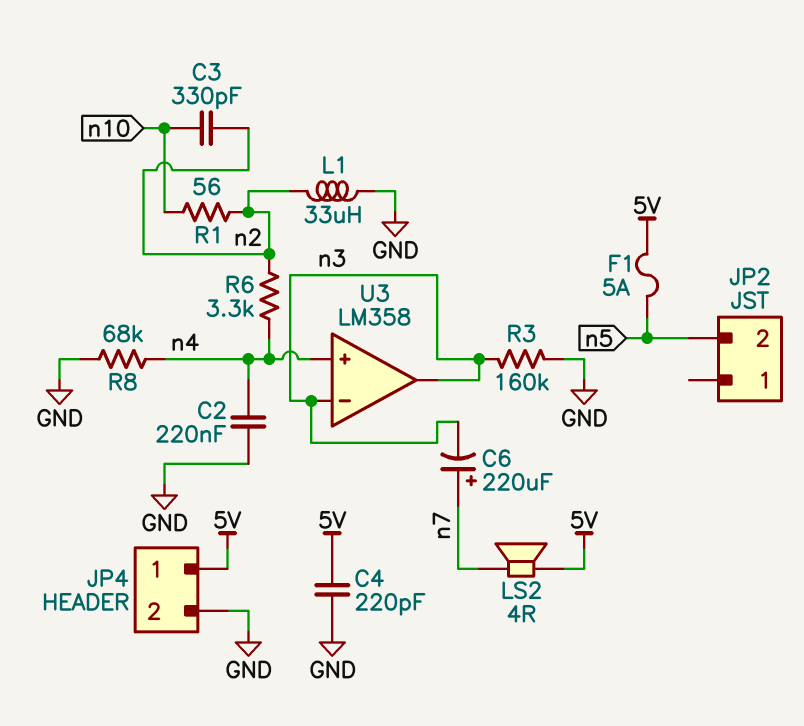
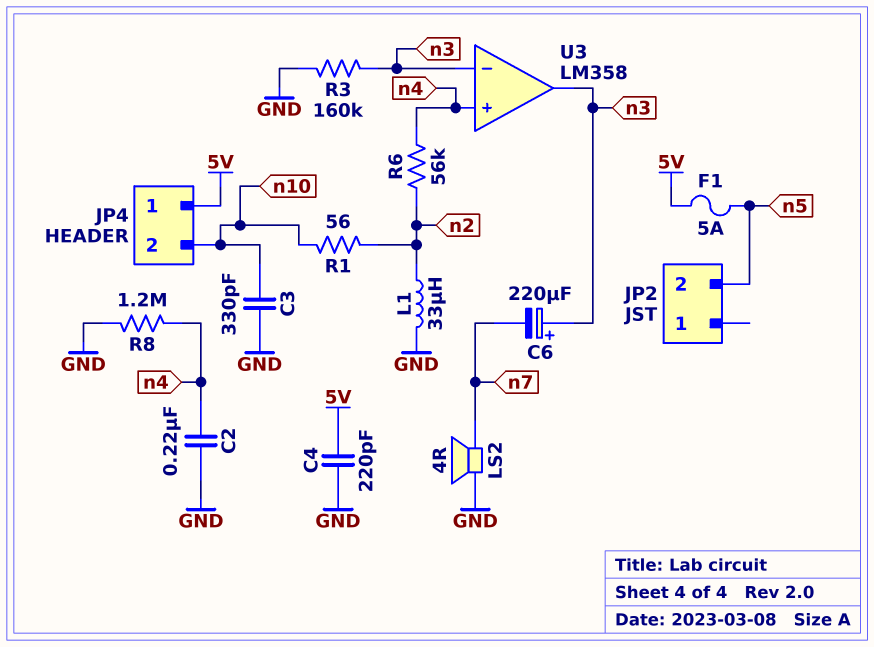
C3: 330pF (n2, n10) -> 330pF (GND, n10)
C6: 220uF (plus n7, minus n3) -> 220uF (plus n3, minus n7)
JP4 pin 2: GND -> n10
LS2: speaker 4R (5V, n7) -> speaker 4R (GND, n7)
R6: 3.3k (n2, n4) -> 56k (n2, n4)
R8: 68k (GND, n4) -> 1.2M (GND, n4)

